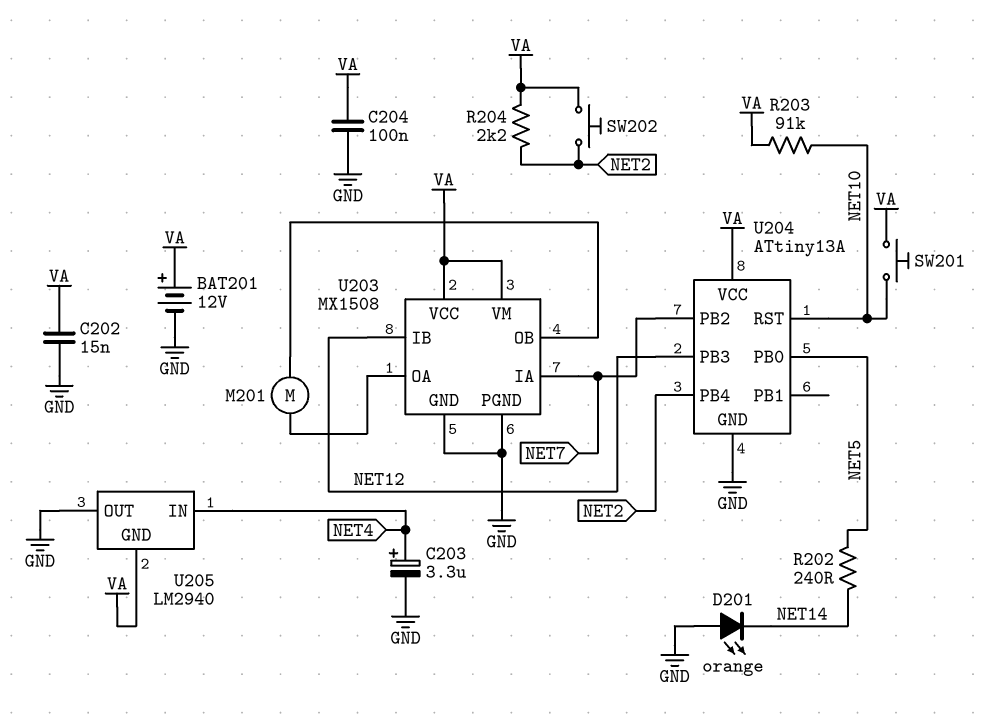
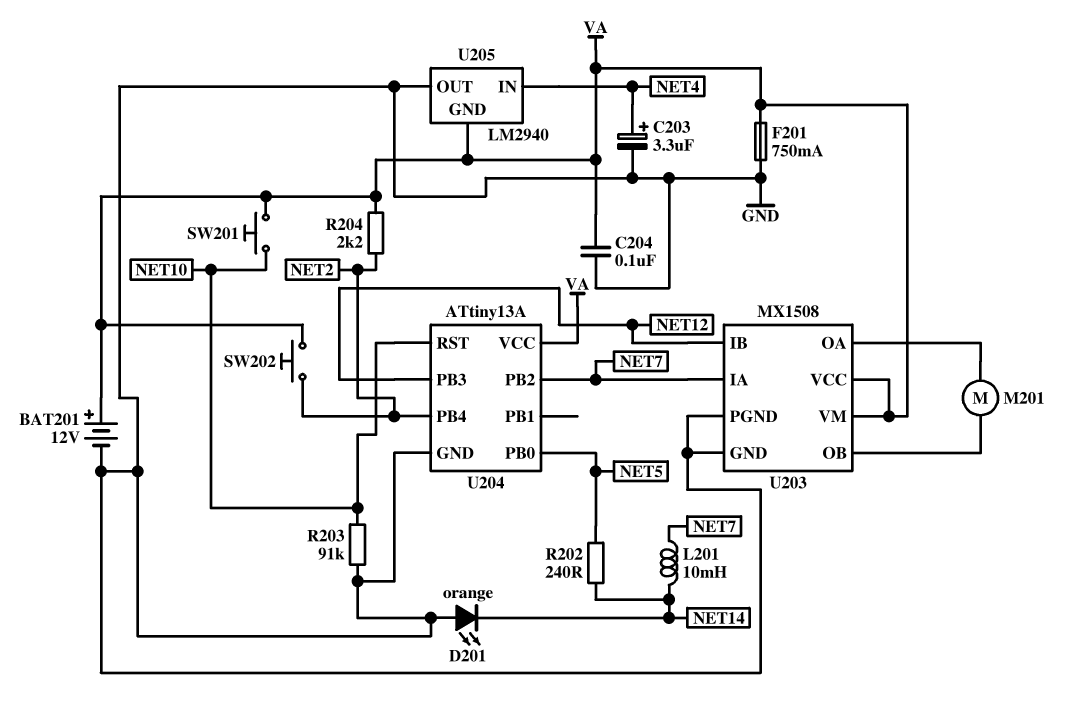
C202: 15nF (GND, VA) -> none
F201: none -> 750mA (GND, VA)
L201: none -> 10mH (NET7, NET14)
R203: 91k (NET10, VA) -> 91k (GND, NET10)

